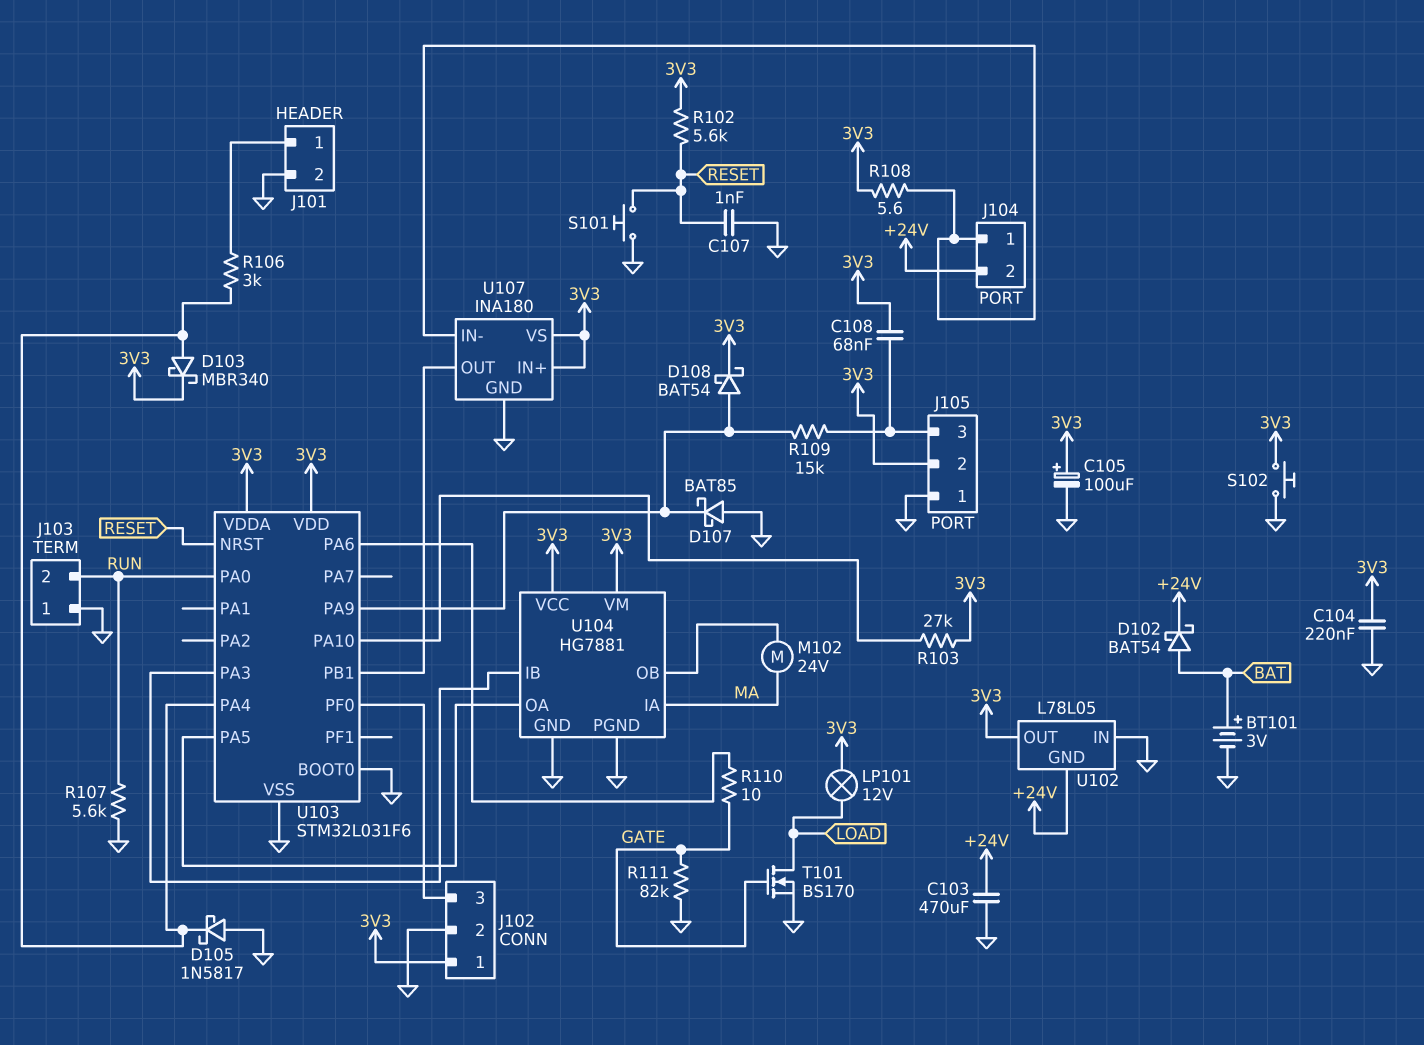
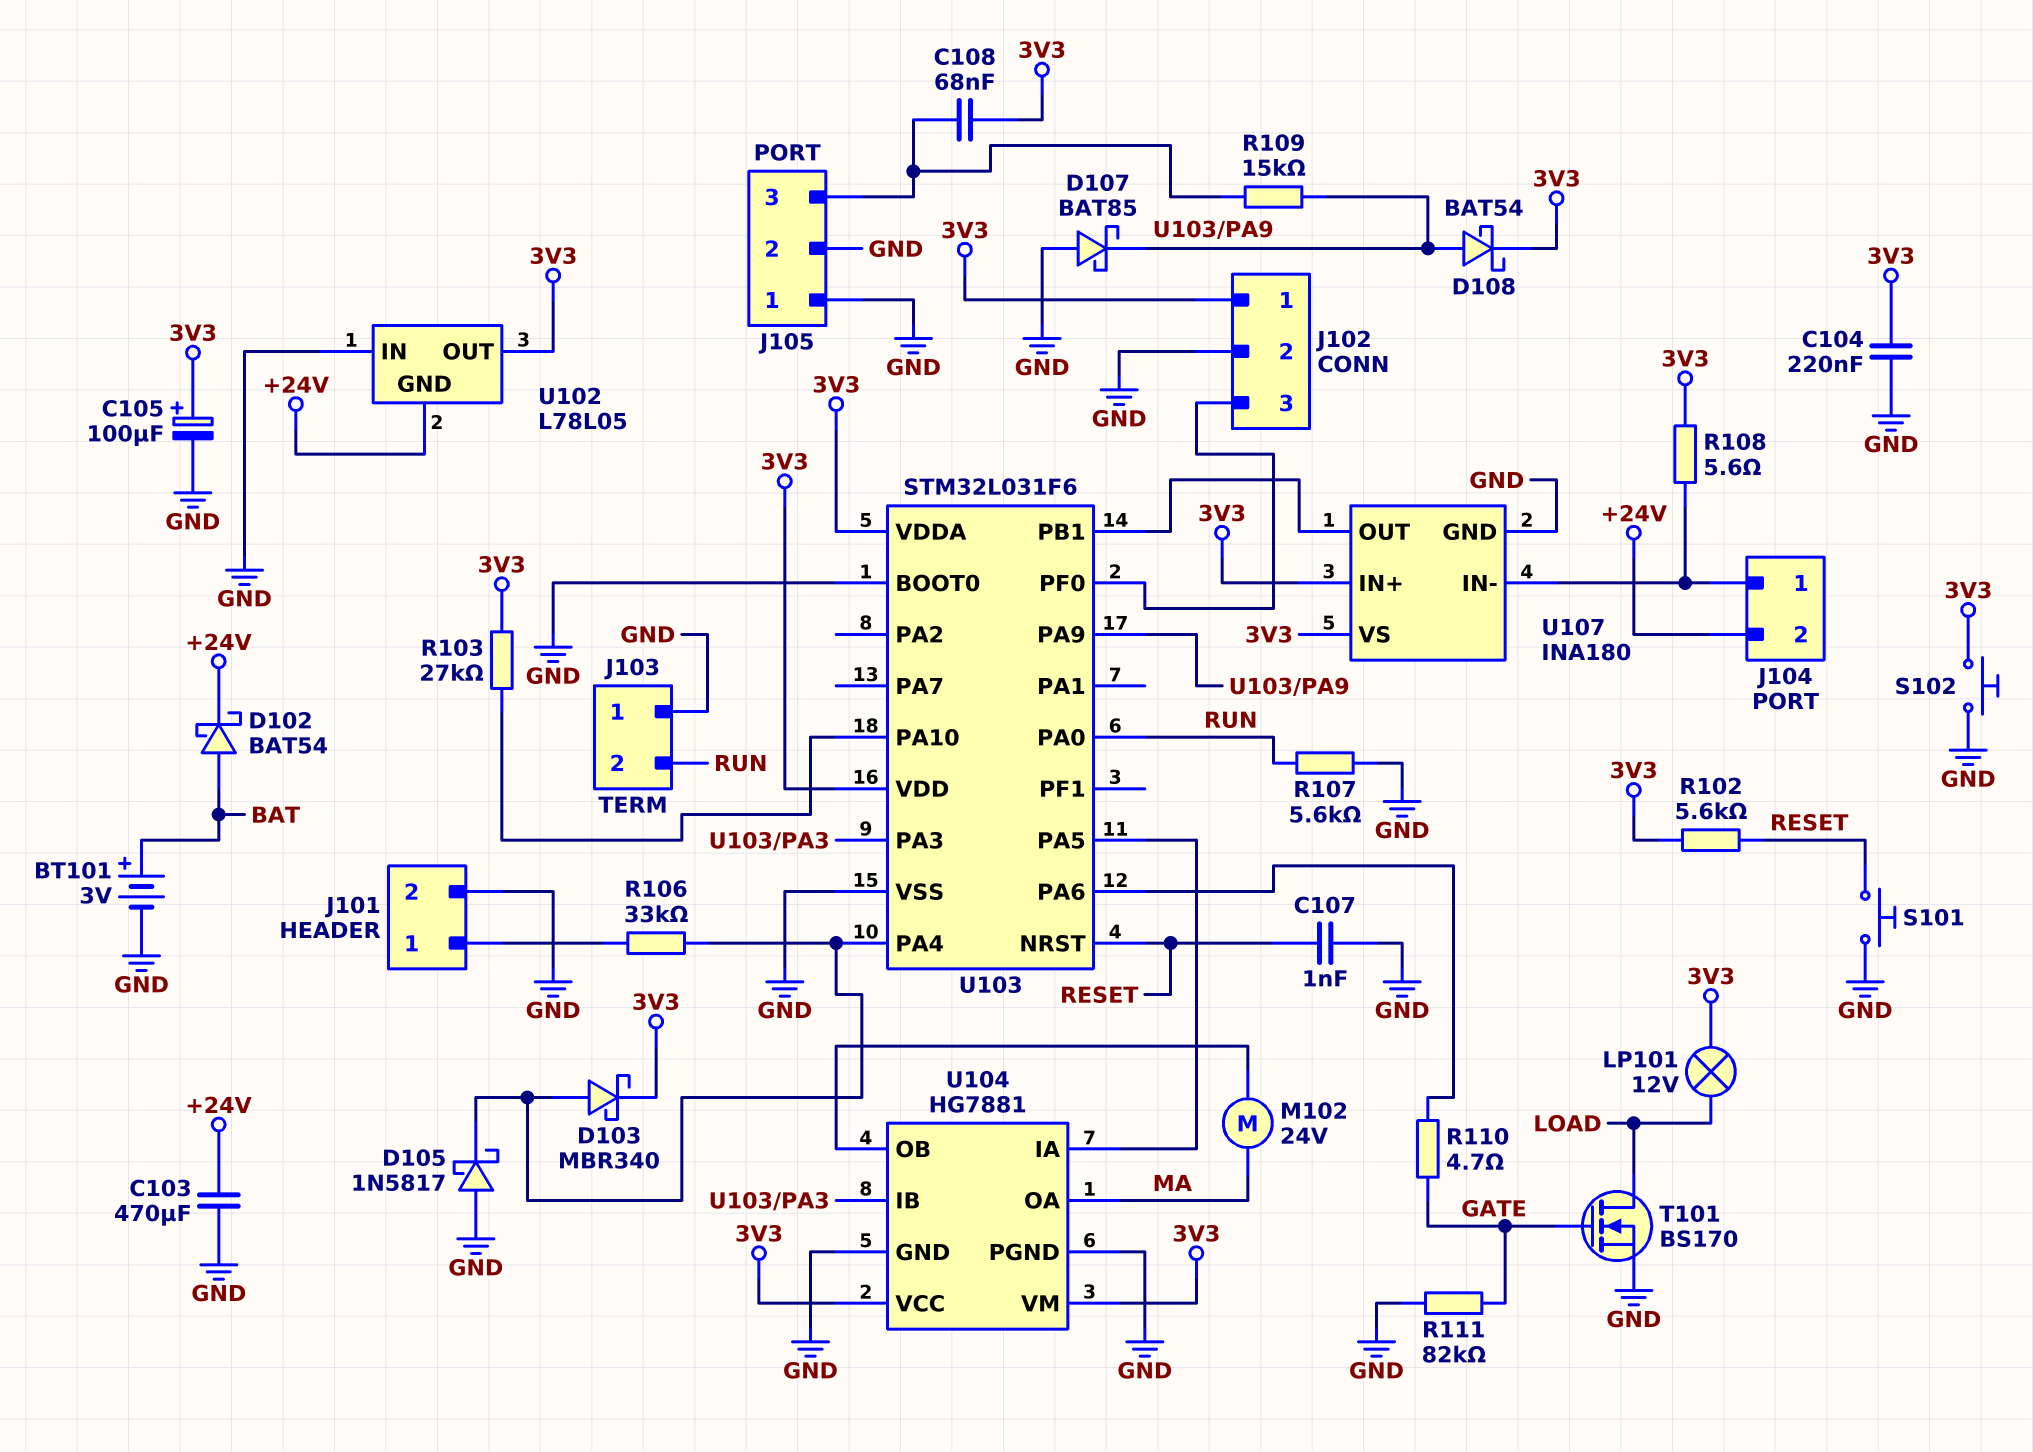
J105 pin 2: 3V3 -> GND
R106: 3k (J101/1, U103/PA4) -> 33k (J101/1, U103/PA4)
R110: 10 (GATE, U103/PA6) -> 4.7 (GATE, U103/PA6)
U104 pin IA: MA -> U103/PA5
U104 pin OA: U103/PA5 -> MA

